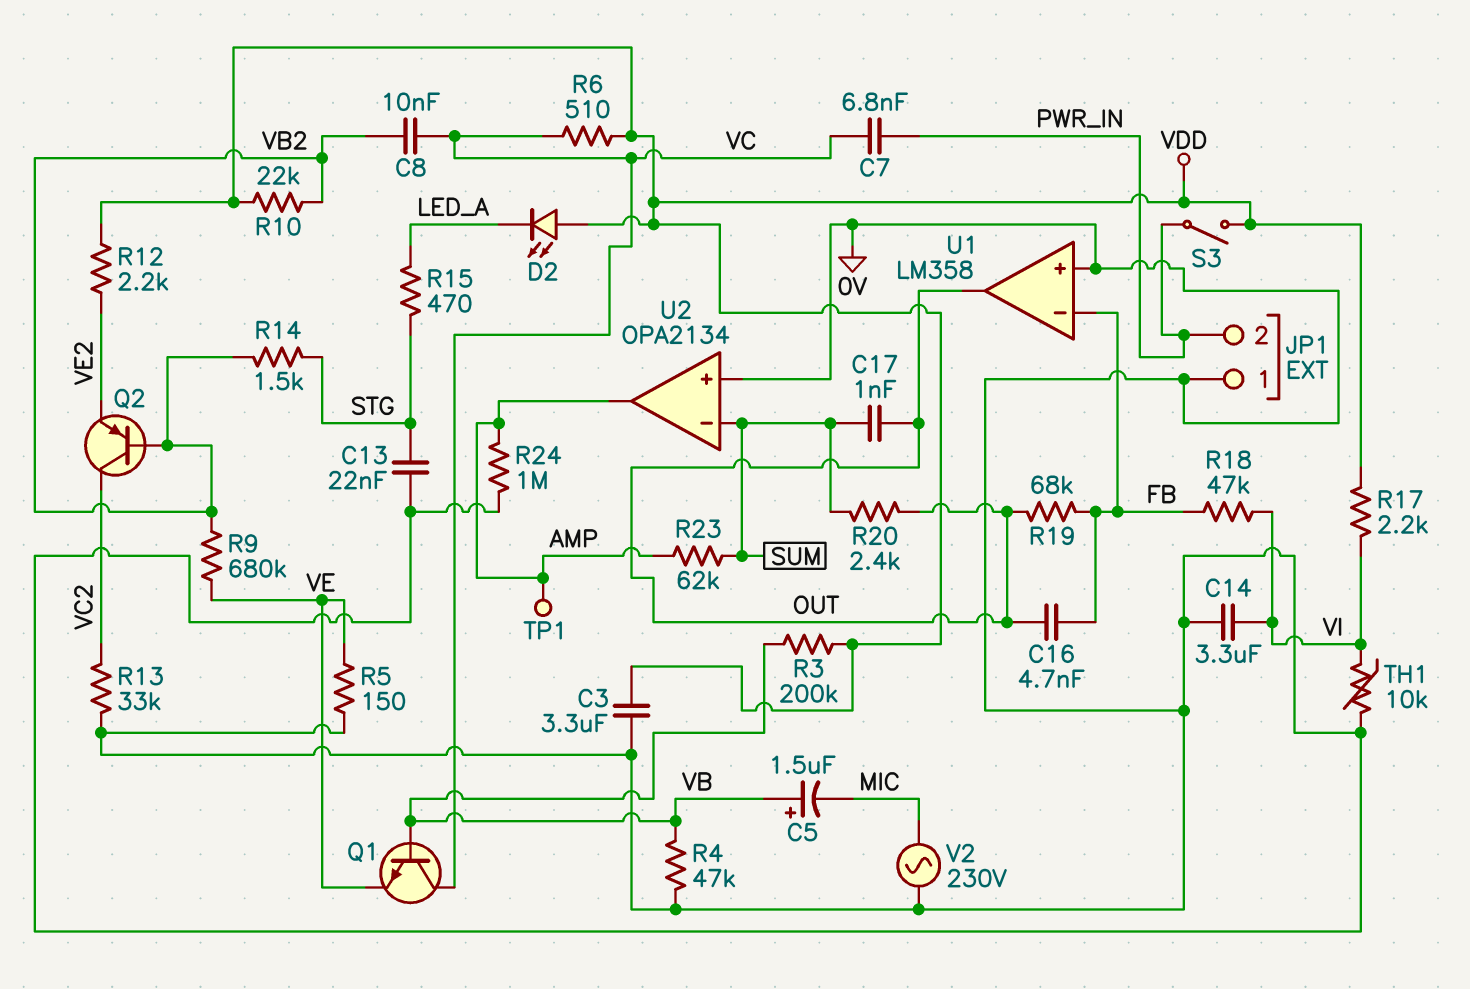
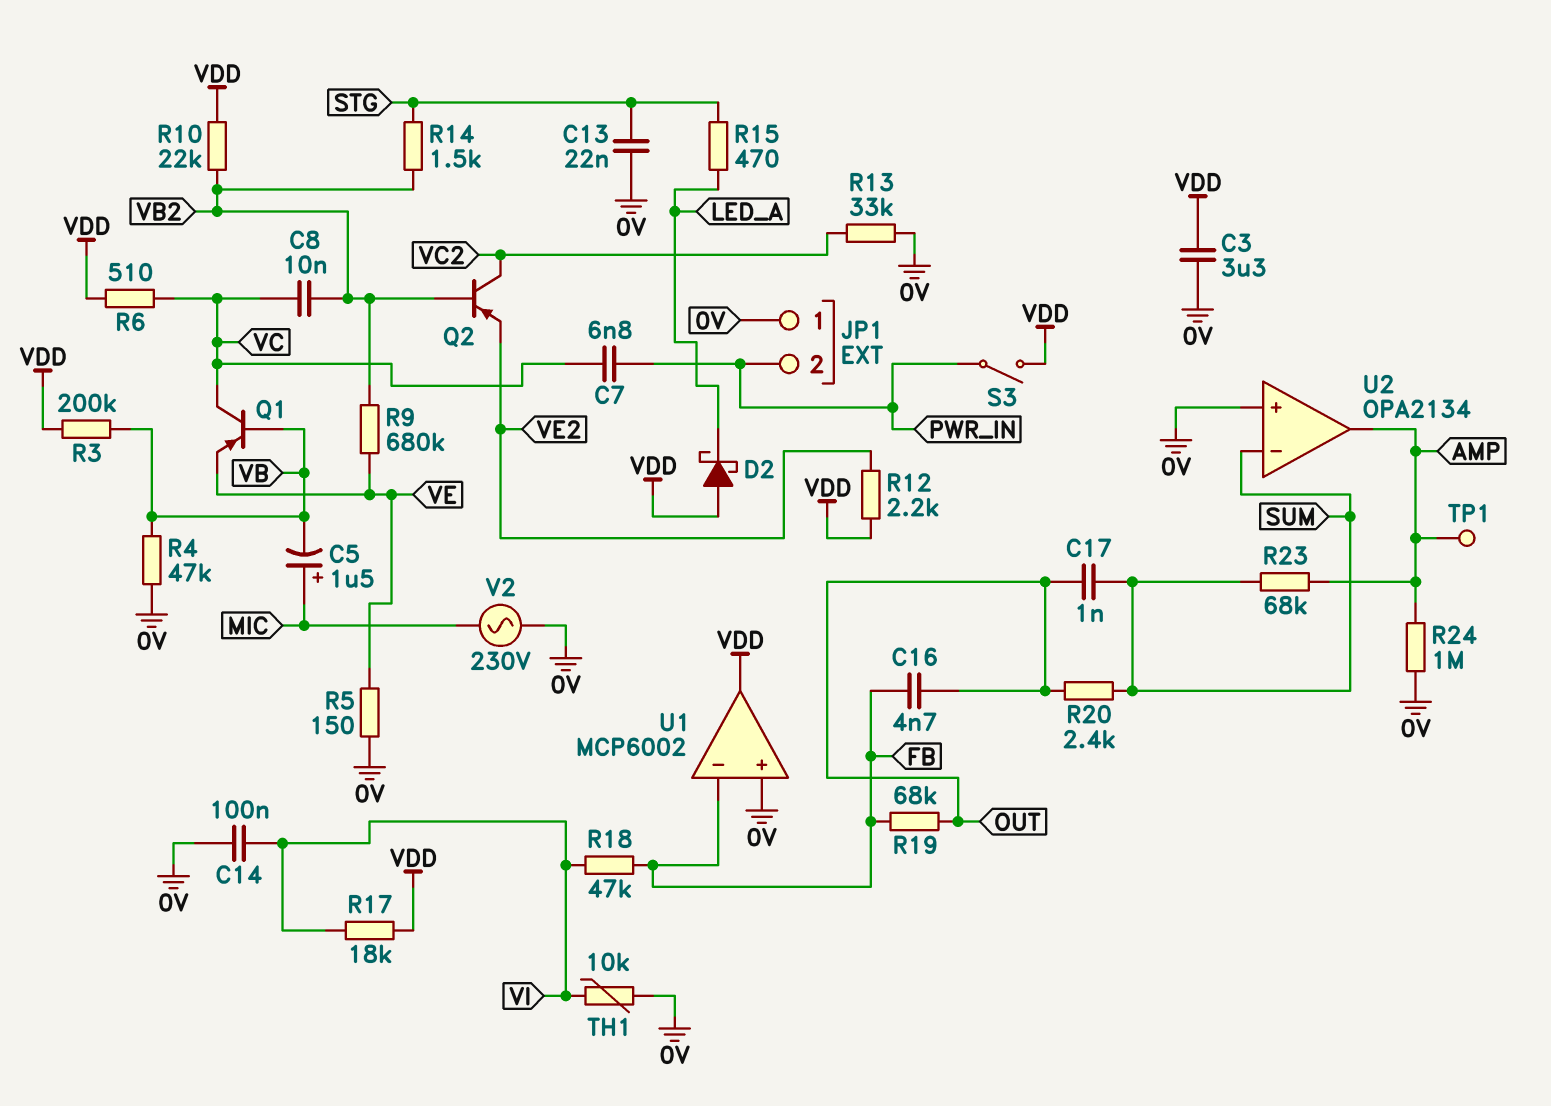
C5: 1.5uF (plus VB, minus MIC) -> 1.5uF (plus MIC, minus VB)
C14: 3.3uF (0V, VI) -> 100nF (0V, VI)
D2: LED (A VDD, K LED_A) -> schottky (A VDD, K LED_A)
Q1: NPN (B VB, C VC, E VE) -> PNP (B VB, C VC, E VE)
R17: 2.2k (VDD, VI) -> 18k (VDD, VI)
R23: 62k (AMP, SUM) -> 68k (AMP, SUM)
U1: LM358 -> MCP6002
U1 pin out: OUT -> VDD

